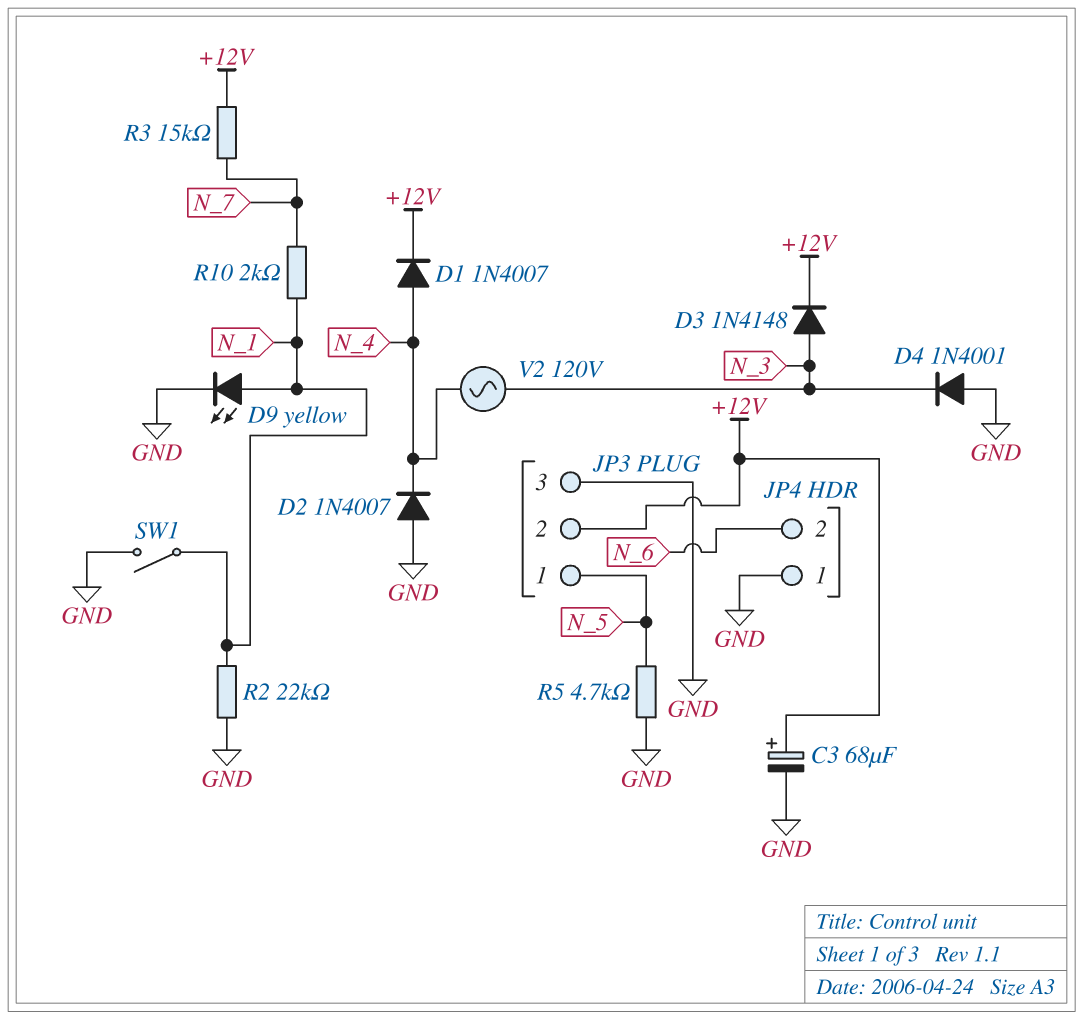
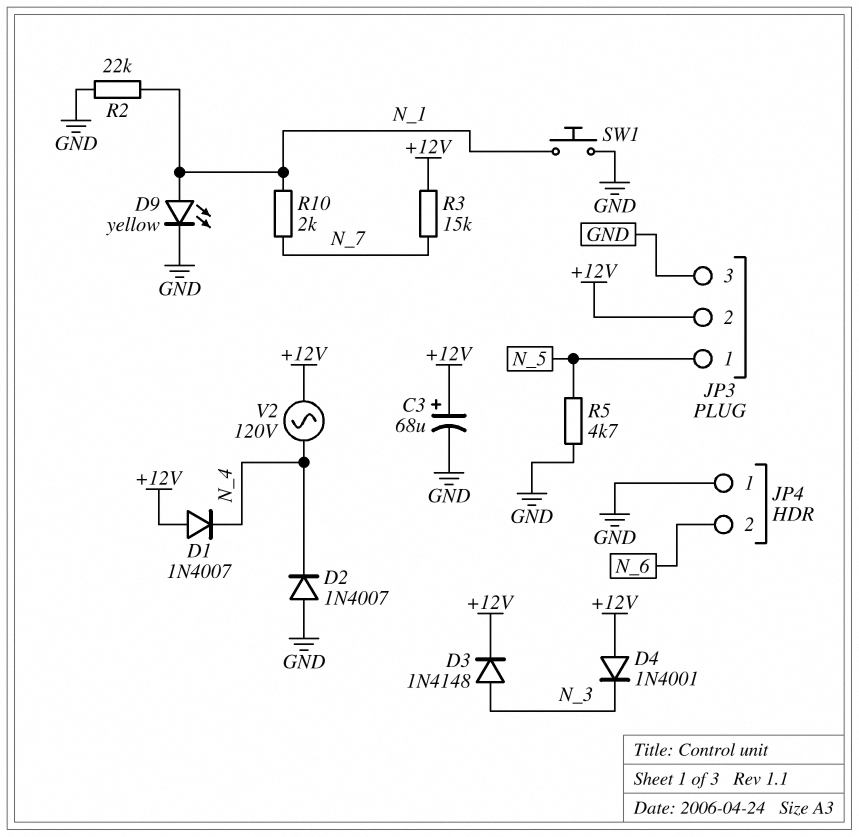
D1: diode 1N4007 (A N_4, K +12V) -> diode 1N4007 (A +12V, K N_4)
D4: diode 1N4001 (A GND, K N_3) -> diode 1N4001 (A +12V, K N_3)
SW1: switch (GND, N_1) -> button (GND, N_1)
V2: AC 120V (N_3, N_4) -> AC 120V (+12V, N_4)

